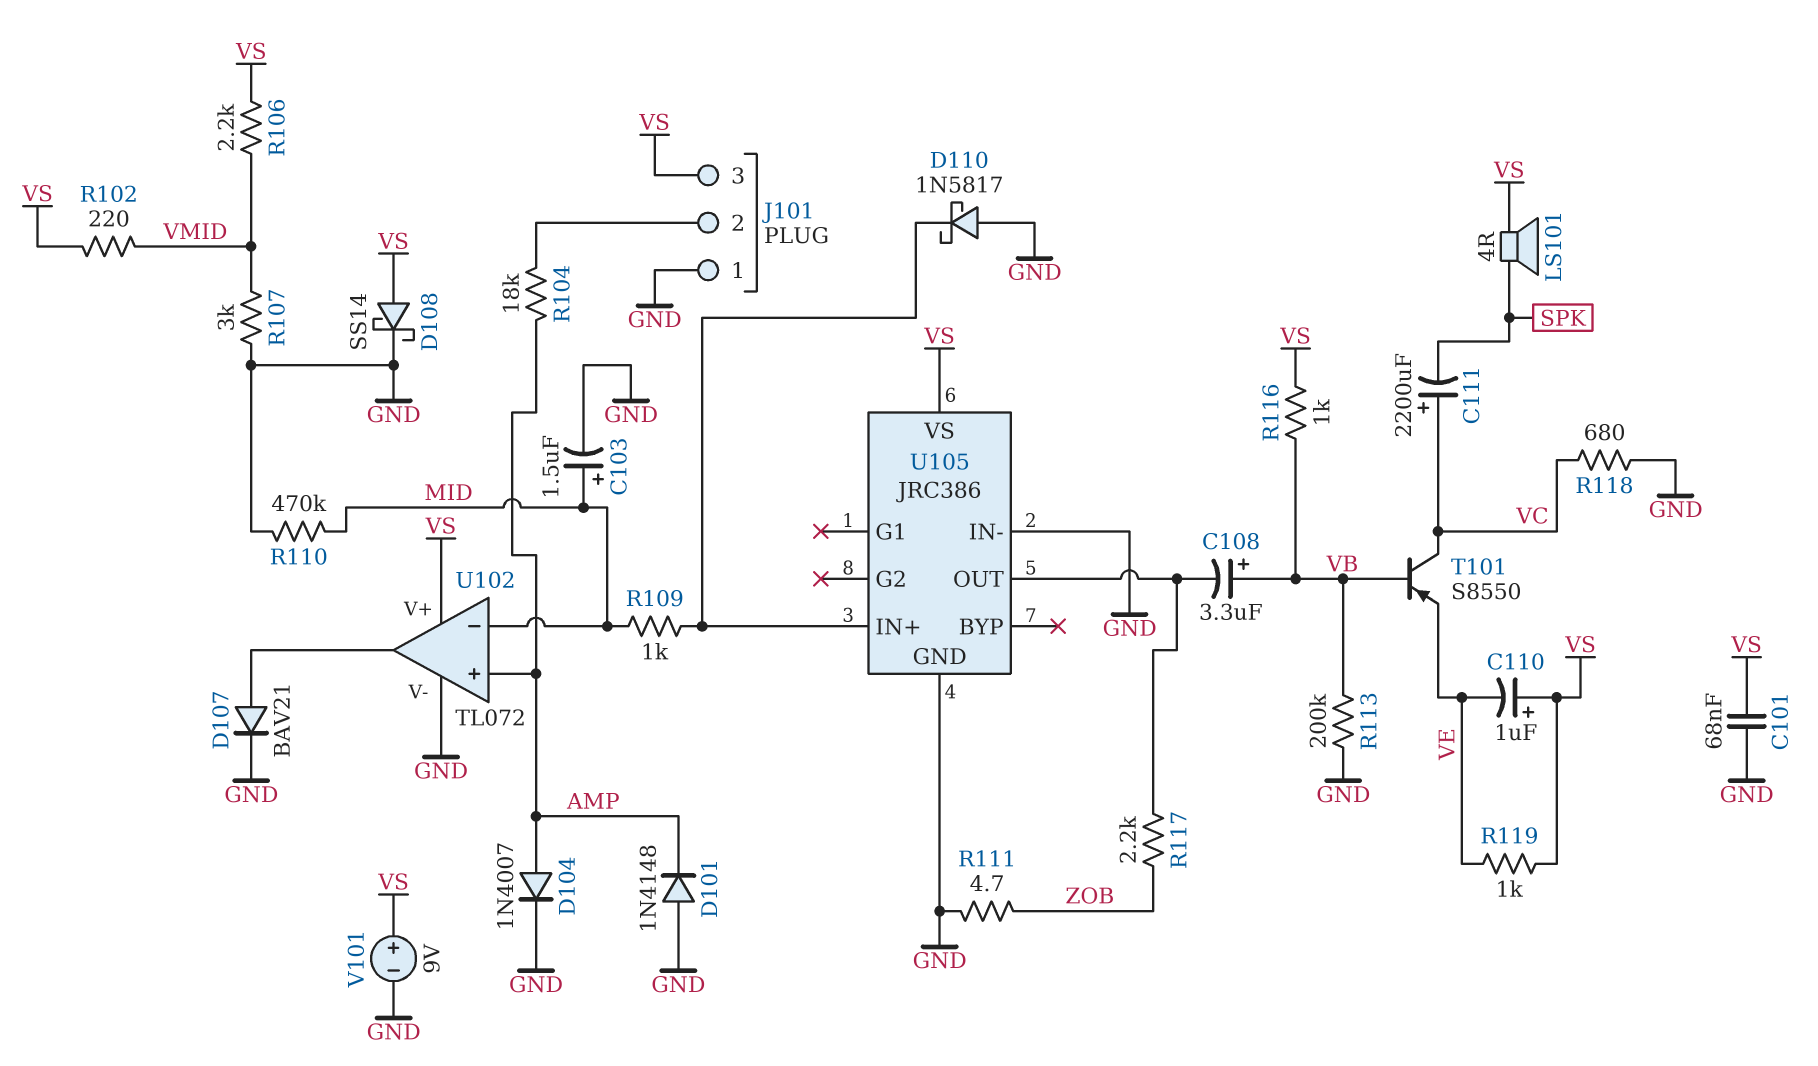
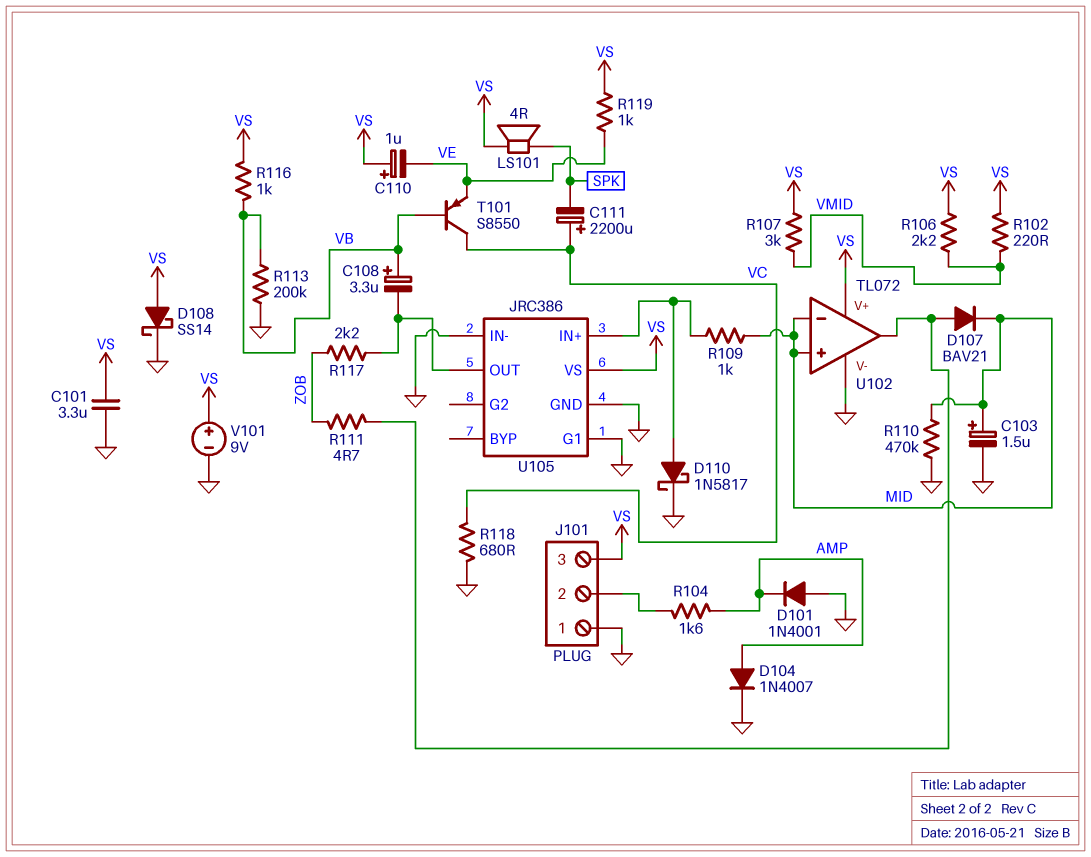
C101: 68nF (GND, VS) -> 3.3uF (GND, VS)
D101: diode 1N4148 (A GND, K AMP) -> diode 1N4001 (A GND, K AMP)
D107: diode BAV21 (A U102/out, K GND) -> diode BAV21 (A U102/out, K MID)
D110: schottky 1N5817 (A GND, K U105/IN+) -> schottky 1N5817 (A U105/IN+, K GND)
R104: 18k (AMP, J101/2) -> 1.6k (AMP, J101/2)
R107: 3k (GND, VMID) -> 3k (VMID, VS)
R111: 4.7 (GND, ZOB) -> 4.7 (U102/out, ZOB)
U102 pin in+: AMP -> MID
U105 pin G1: none -> GND

